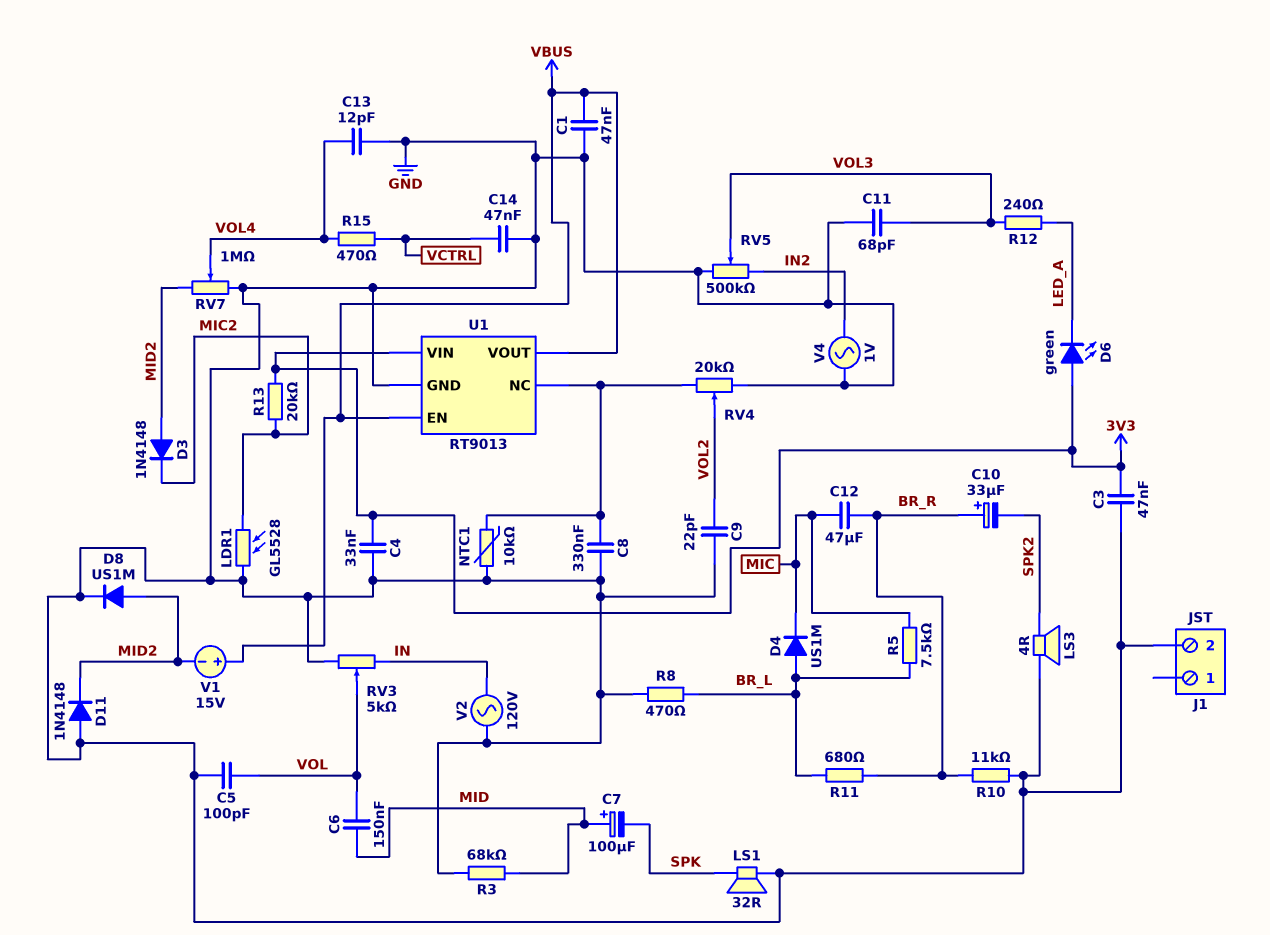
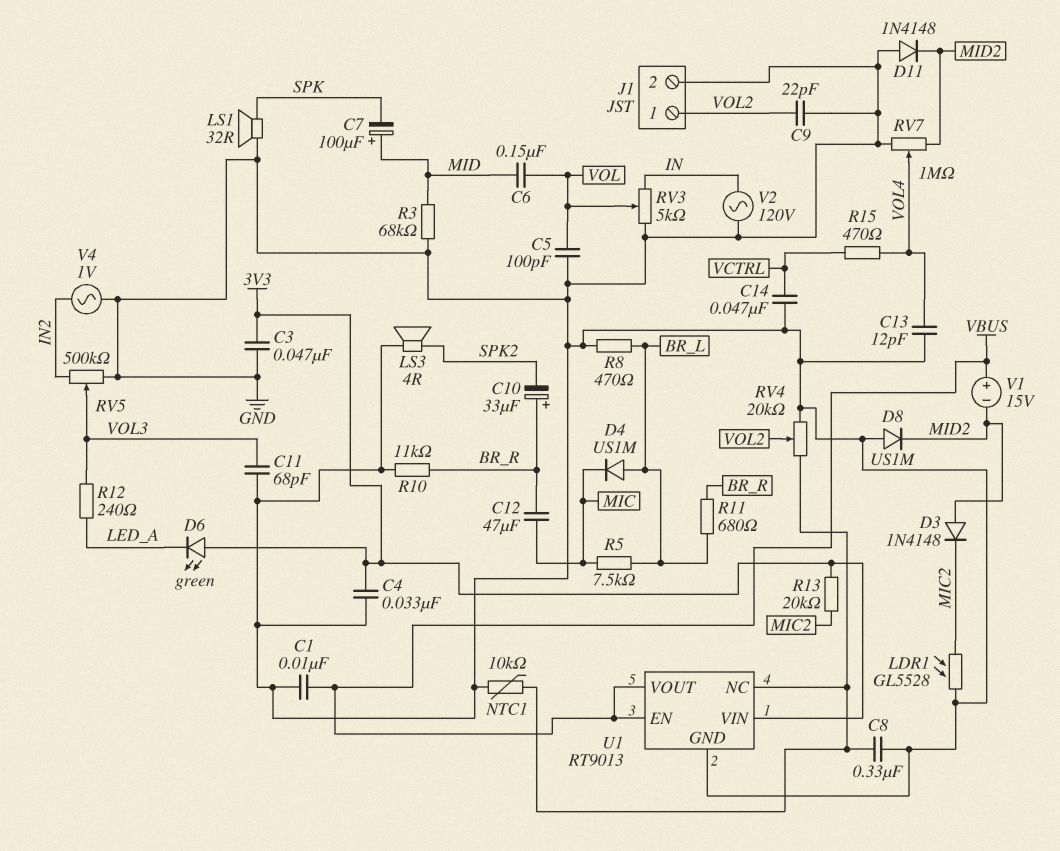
C1: 47nF (GND, VBUS) -> 10nF (GND, VBUS)
D8: diode US1M (A MID2, K GND) -> diode US1M (A GND, K MID2)
J1 pin 1: none -> VOL2

